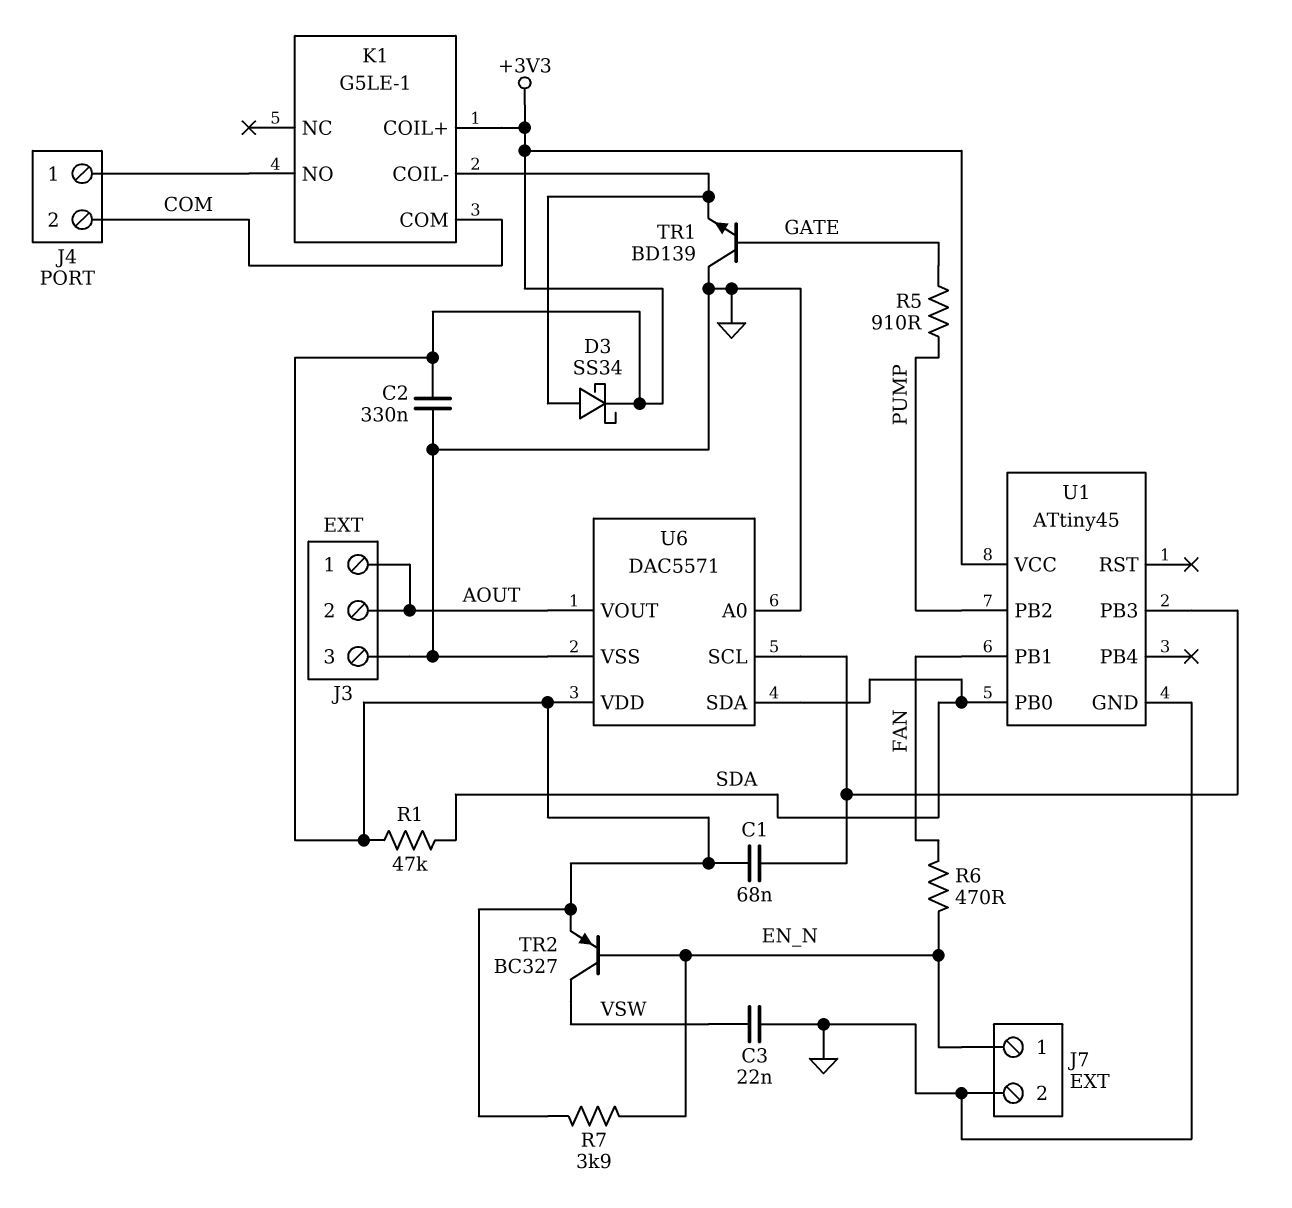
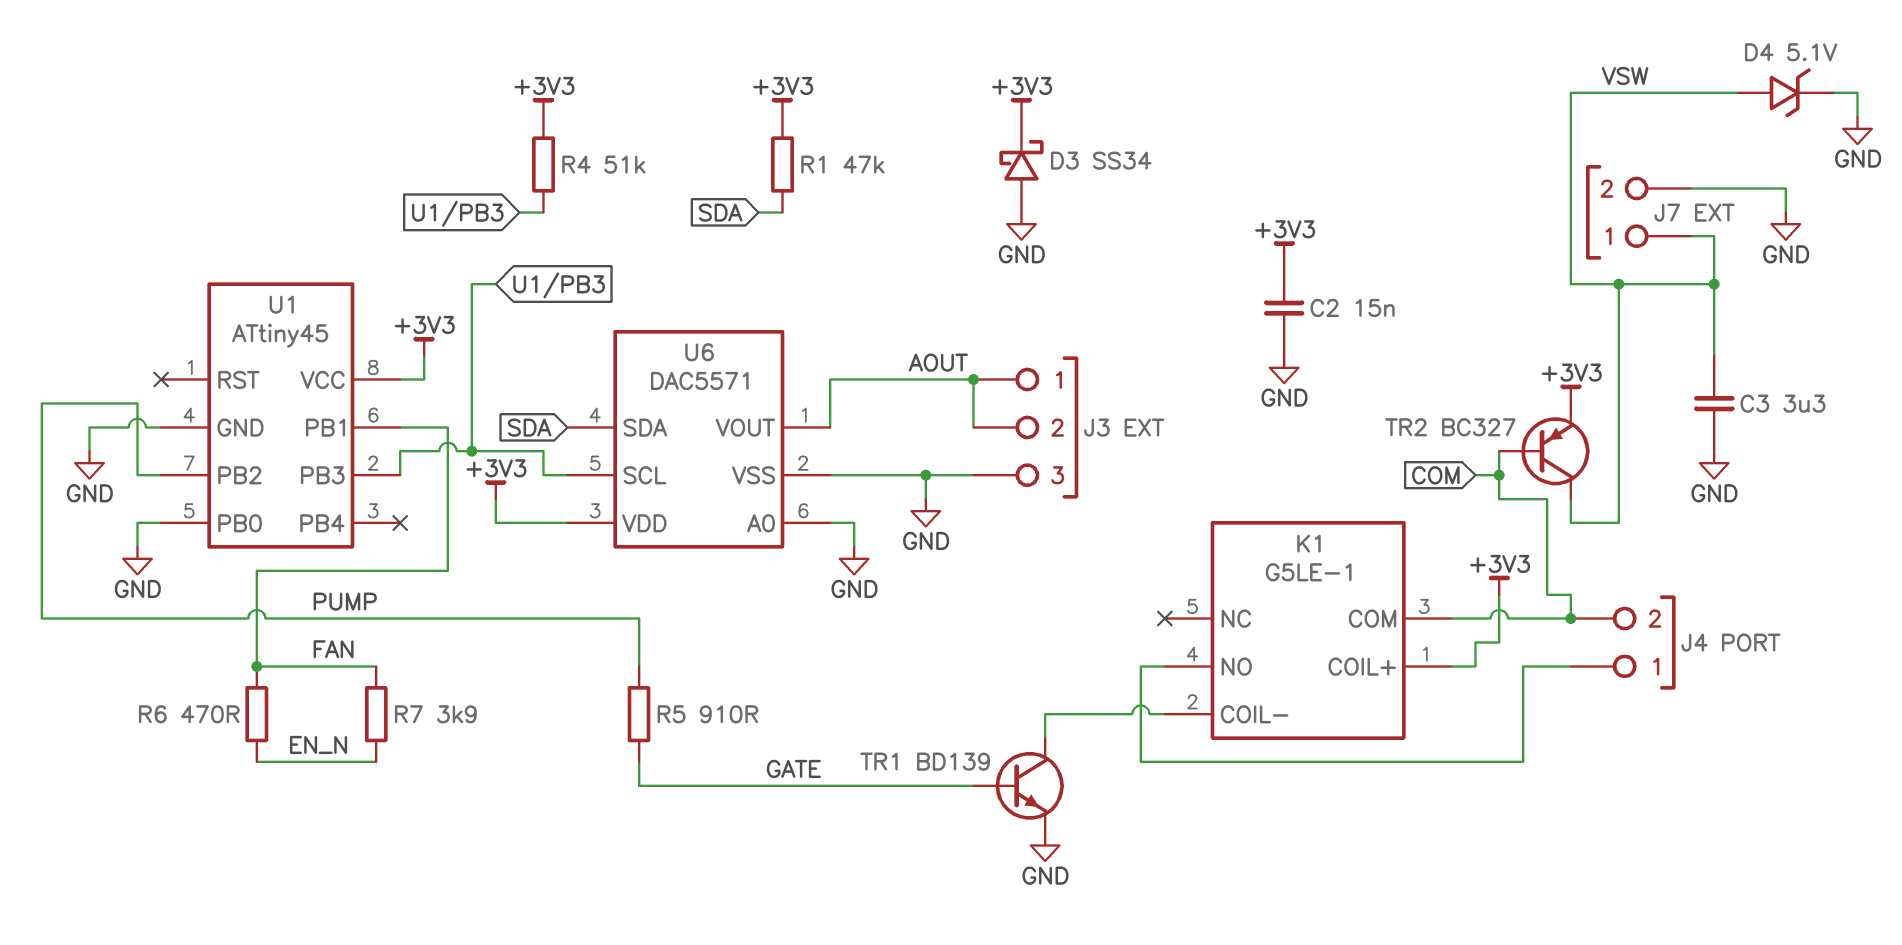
C1: 68nF (+3V3, U1/PB3) -> none
C2: 330nF (+3V3, GND) -> 15nF (+3V3, GND)
C3: 22nF (GND, VSW) -> 3.3uF (GND, VSW)
D3: schottky SS34 (A K1/COIL-, K +3V3) -> schottky SS34 (A GND, K +3V3)
D4: none -> zener 5.1V (A VSW, K GND)
J7 pin 1: EN_N -> VSW
R4: none -> 51k (+3V3, U1/PB3)
R7: 3.9k (+3V3, EN_N) -> 3.9k (EN_N, FAN)
TR1: NPN BD139 (B GATE, C GND, E K1/COIL-) -> NPN BD139 (B GATE, C K1/COIL-, E GND)
TR2: PNP BC327 (B EN_N, C VSW, E +3V3) -> PNP BC327 (B COM, C VSW, E +3V3)
U1 pin PB0: SDA -> GND

